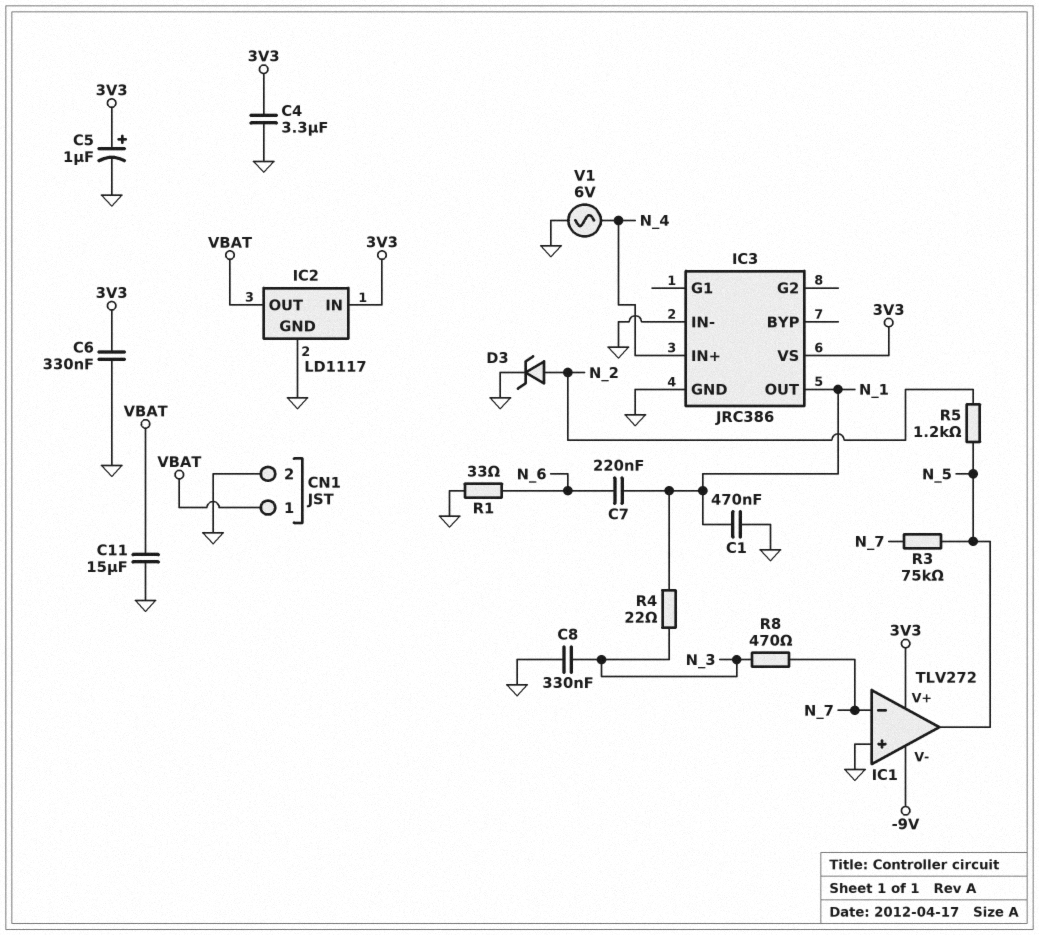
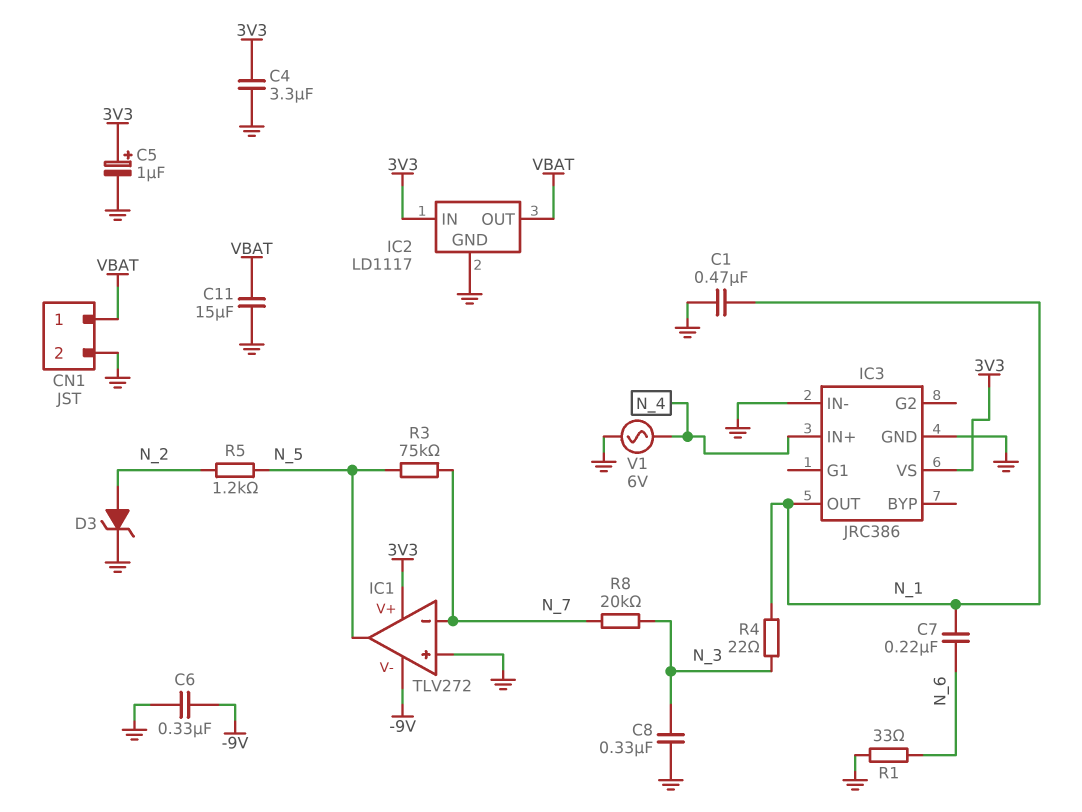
C6: 330nF (3V3, GND) -> 330nF (-9V, GND)
R8: 470 (N_3, N_7) -> 20k (N_3, N_7)

